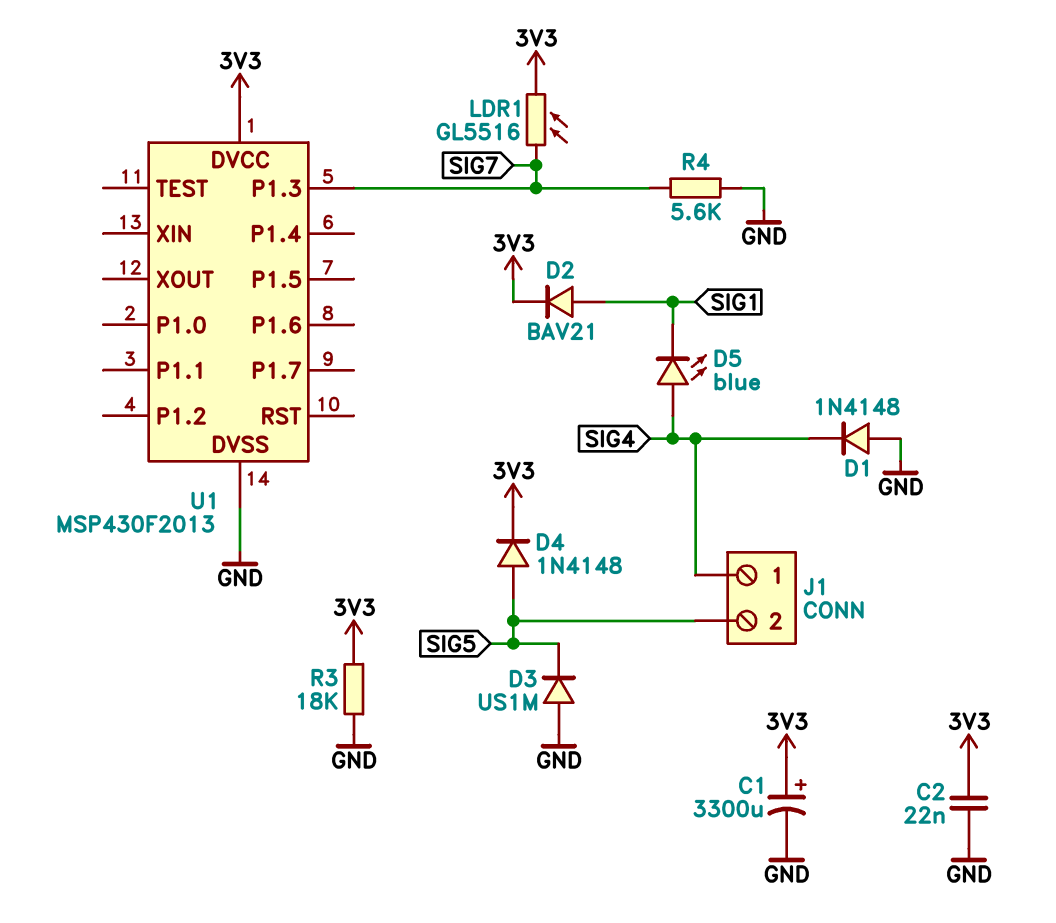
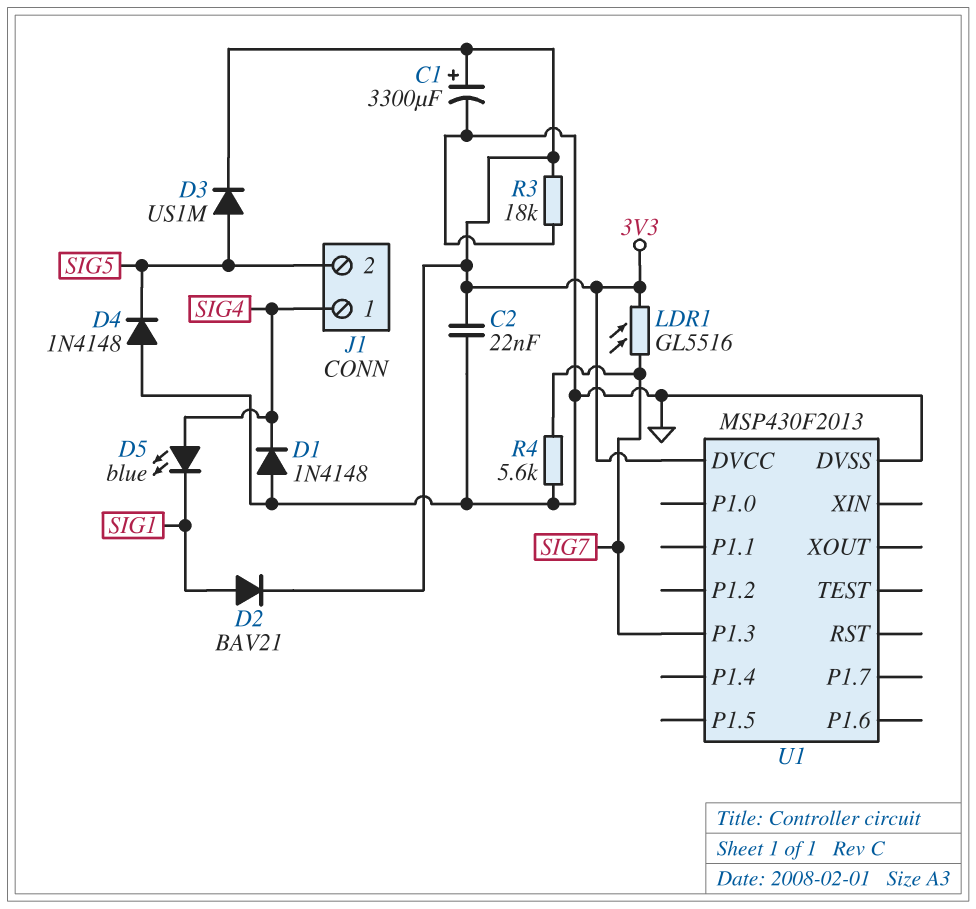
D3: diode US1M (A GND, K SIG5) -> diode US1M (A SIG5, K 3V3)
D4: diode 1N4148 (A SIG5, K 3V3) -> diode 1N4148 (A GND, K SIG5)

